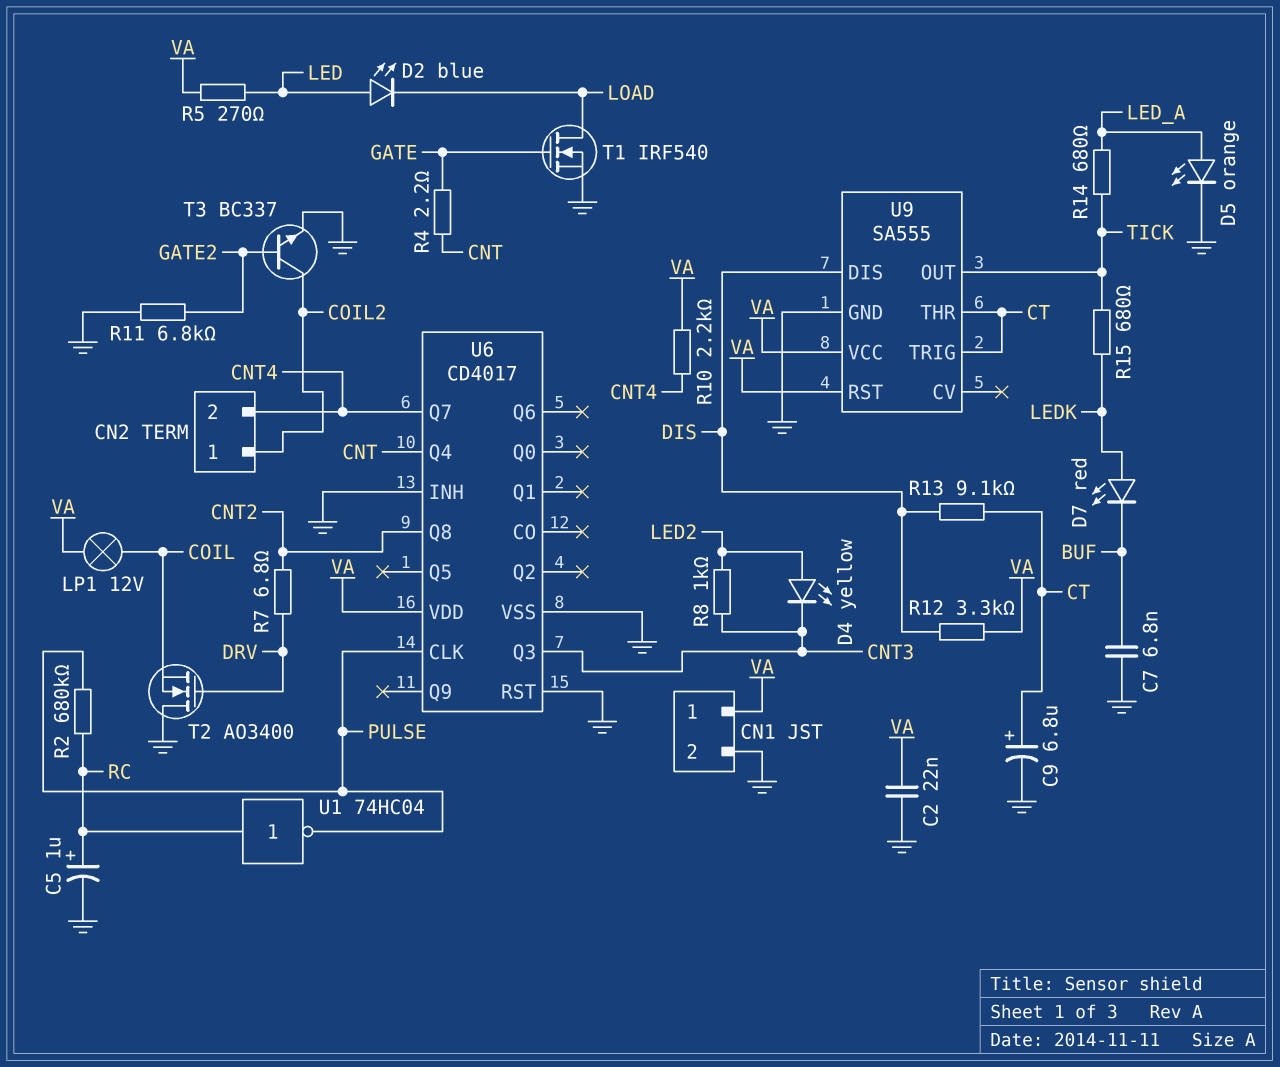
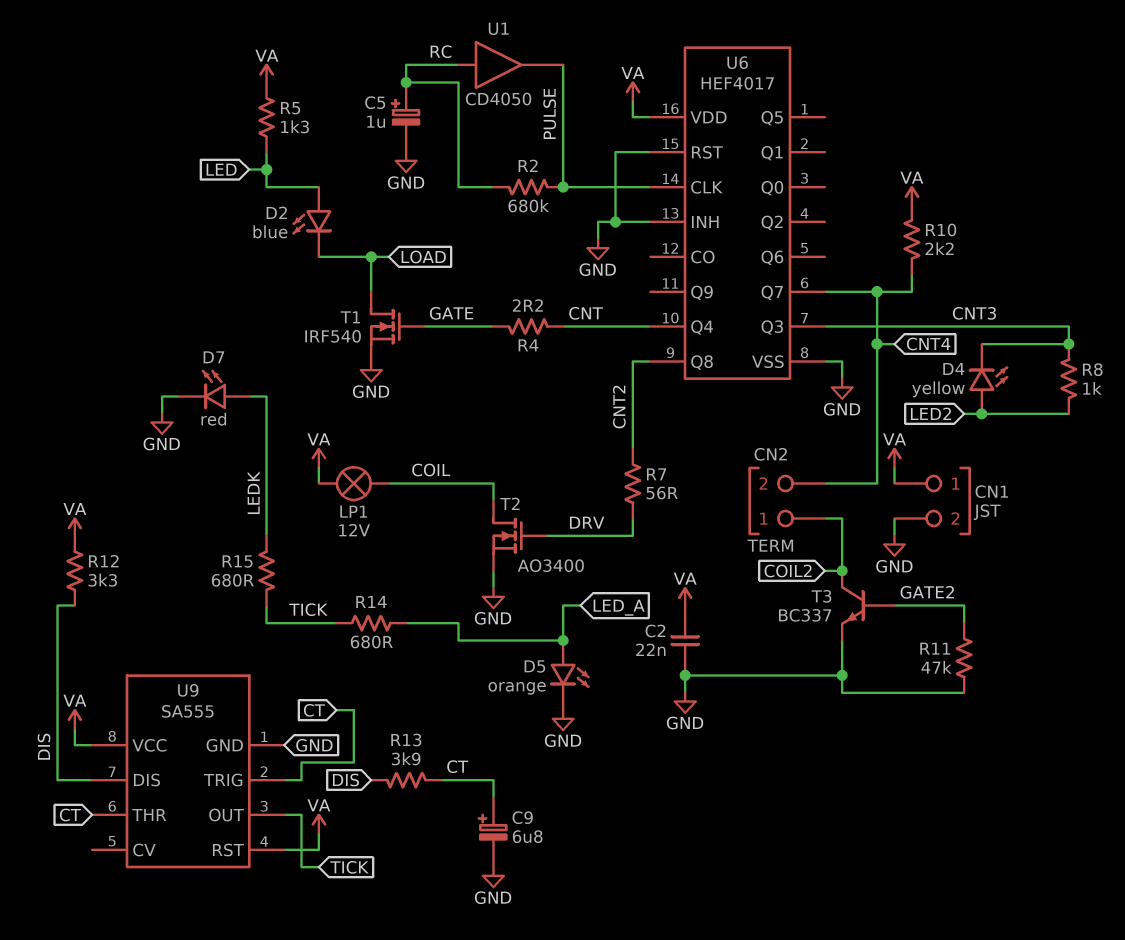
C7: 6.8nF (BUF, GND) -> none
D7: LED red (A LEDK, K BUF) -> LED red (A LEDK, K GND)
R5: 270 (LED, VA) -> 1.3k (LED, VA)
R7: 6.8 (CNT2, DRV) -> 56 (CNT2, DRV)
R11: 6.8k (GATE2, GND) -> 47k (GATE2, GND)
R13: 9.1k (CT, DIS) -> 3.9k (CT, DIS)
T2: NMOS AO3400 (G DRV, D GND, S COIL) -> NMOS AO3400 (G DRV, D COIL, S GND)
U1: NOT 74HC04 (in RC, out PULSE) -> buffer CD4050 (in RC, out PULSE)
U6: CD4017 -> HEF4017

